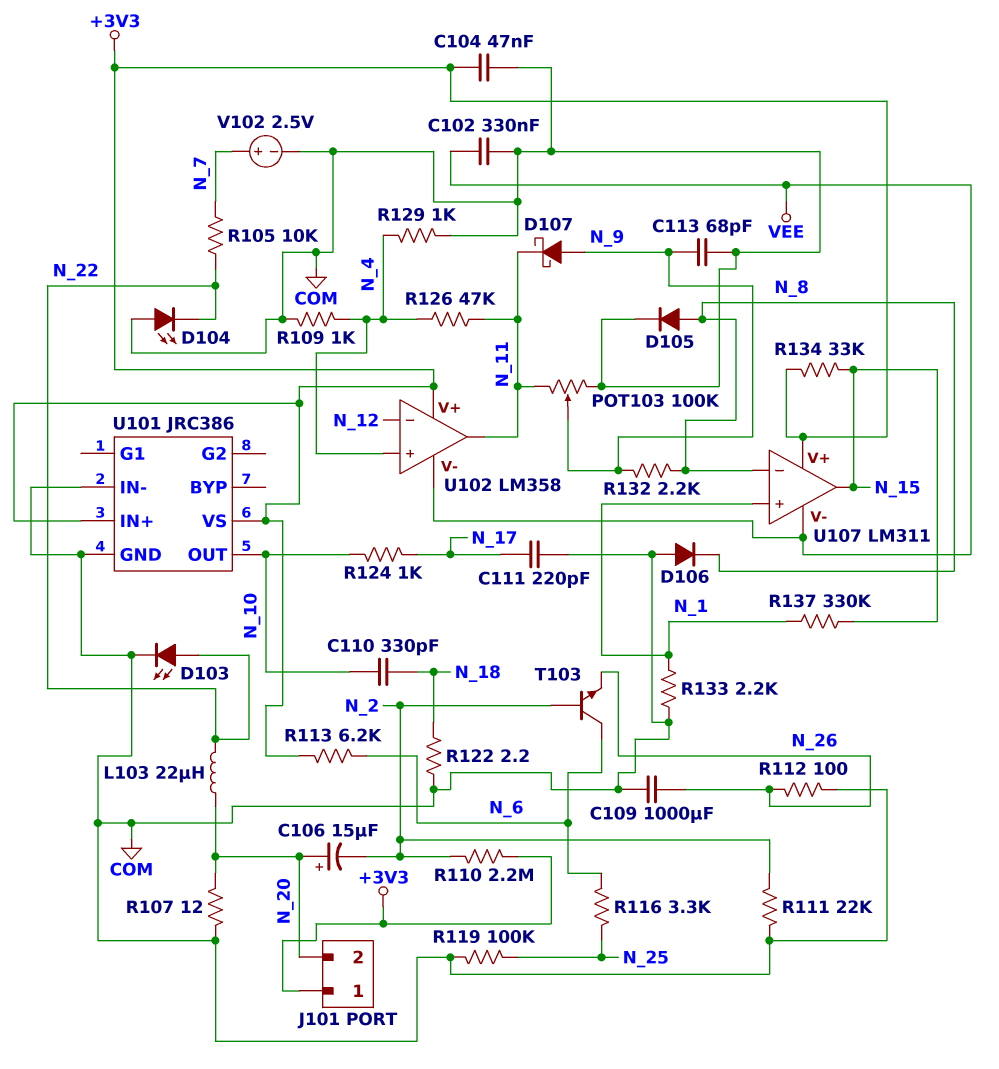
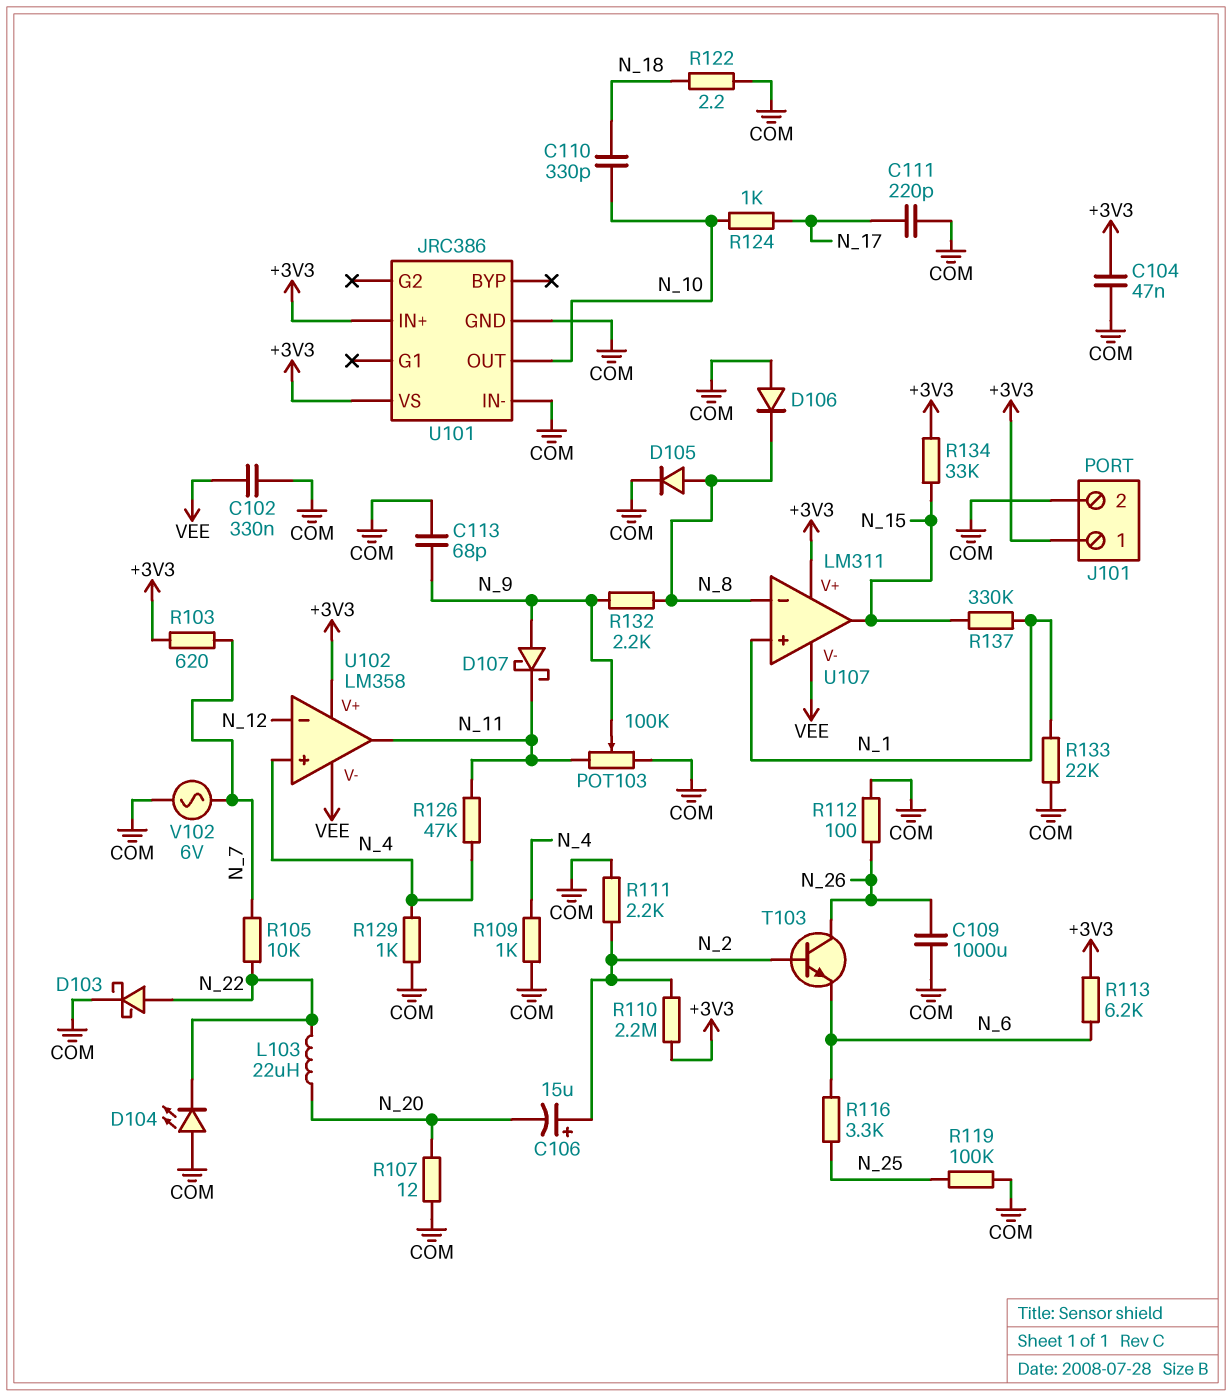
C106: 15uF (plus N_20, minus N_2) -> 15uF (plus N_2, minus N_20)
D103: LED (A N_22, K COM) -> schottky (A N_22, K COM)
J101 pin 2: N_20 -> COM
R103: none -> 620 (+3V3, N_7)
R111: 22k (COM, N_2) -> 2.2k (COM, N_2)
R133: 2.2k (COM, N_1) -> 22k (COM, N_1)
T103: NPN (B N_2, C N_6, E N_26) -> NPN (B N_2, C N_26, E N_6)
V102: 2.5V (plus N_7, minus COM) -> AC 6V (COM, N_7)

